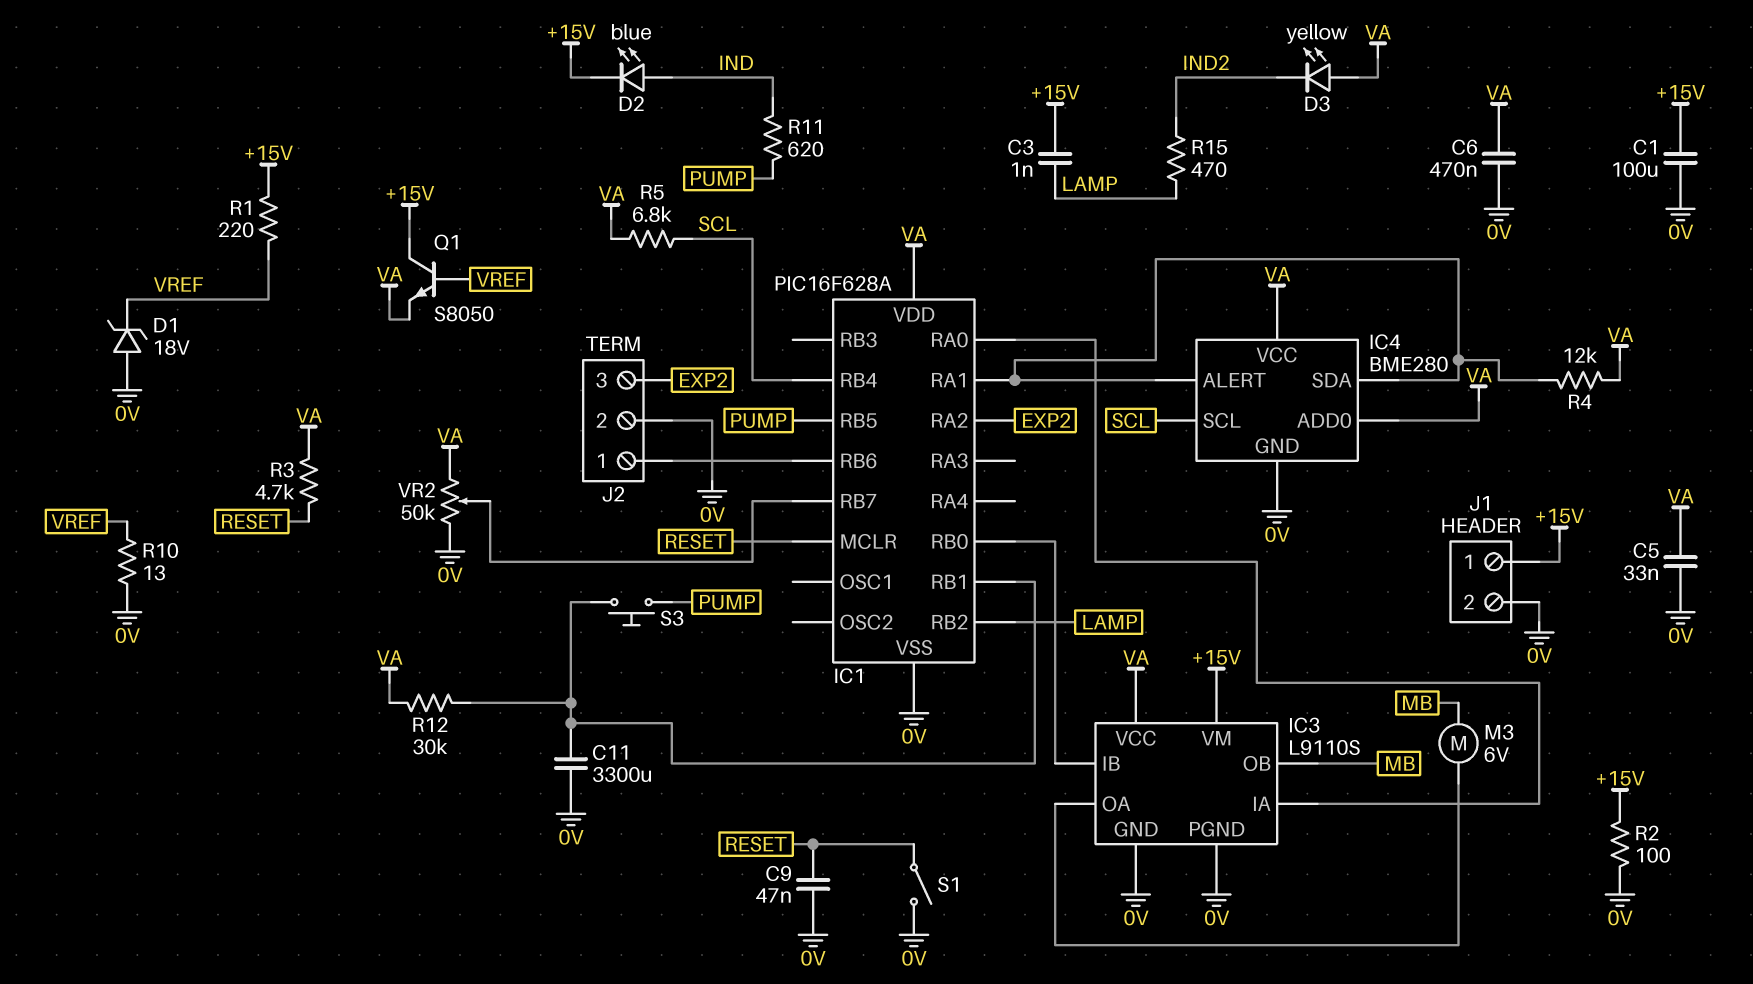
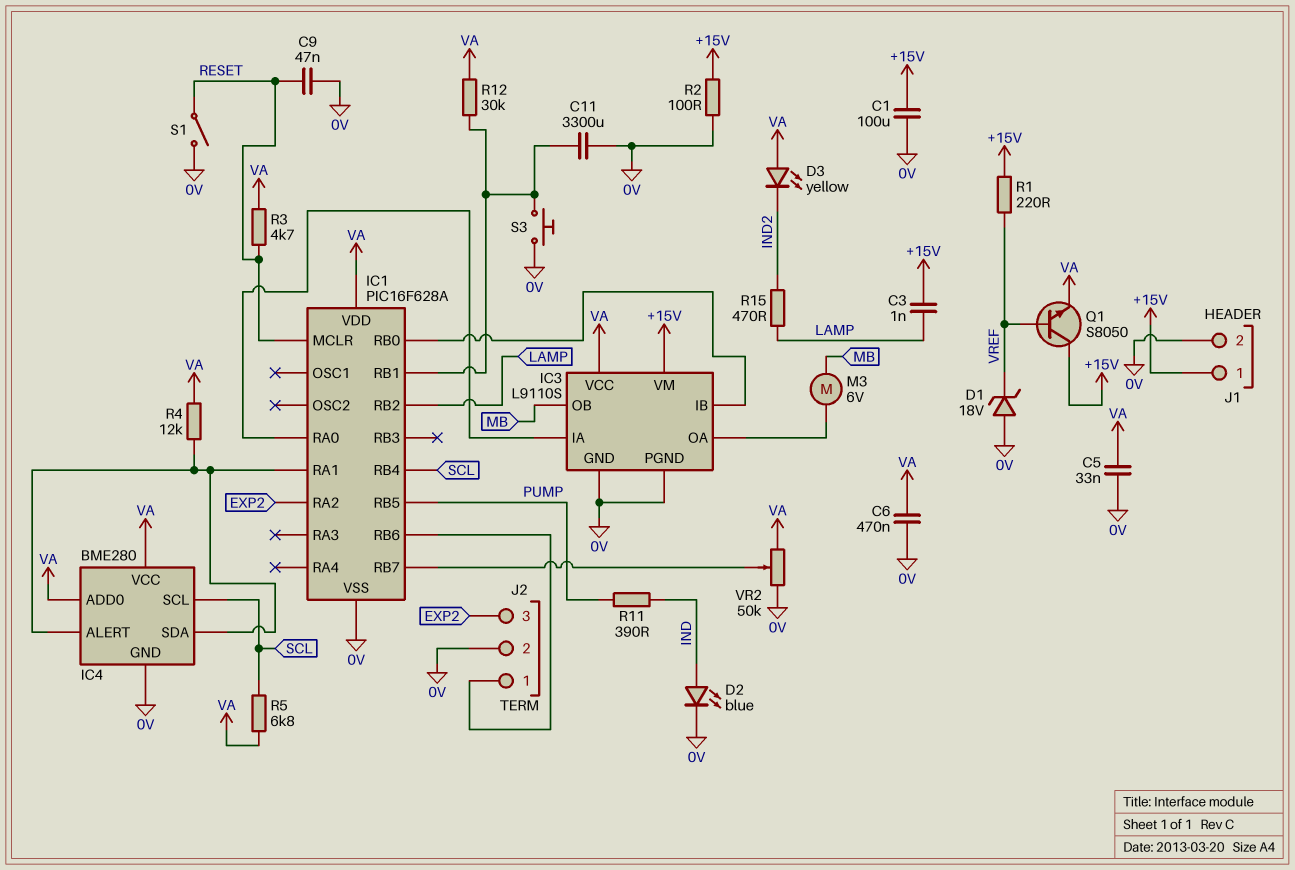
D2: LED blue (A IND, K +15V) -> LED blue (A IND, K 0V)
R10: 13 (0V, VREF) -> none
R11: 620 (IND, PUMP) -> 390 (IND, PUMP)
S3: button (IC1/RB1, PUMP) -> button (0V, IC1/RB1)

